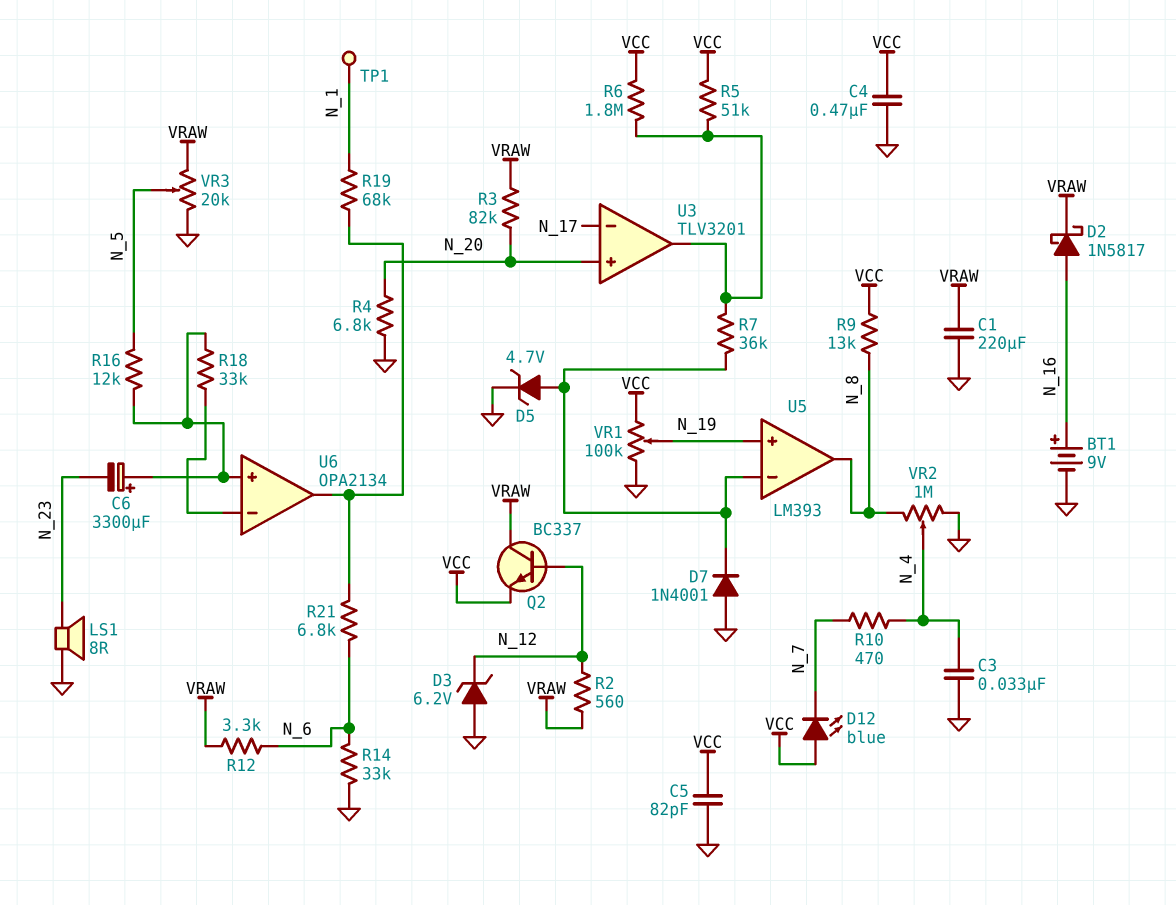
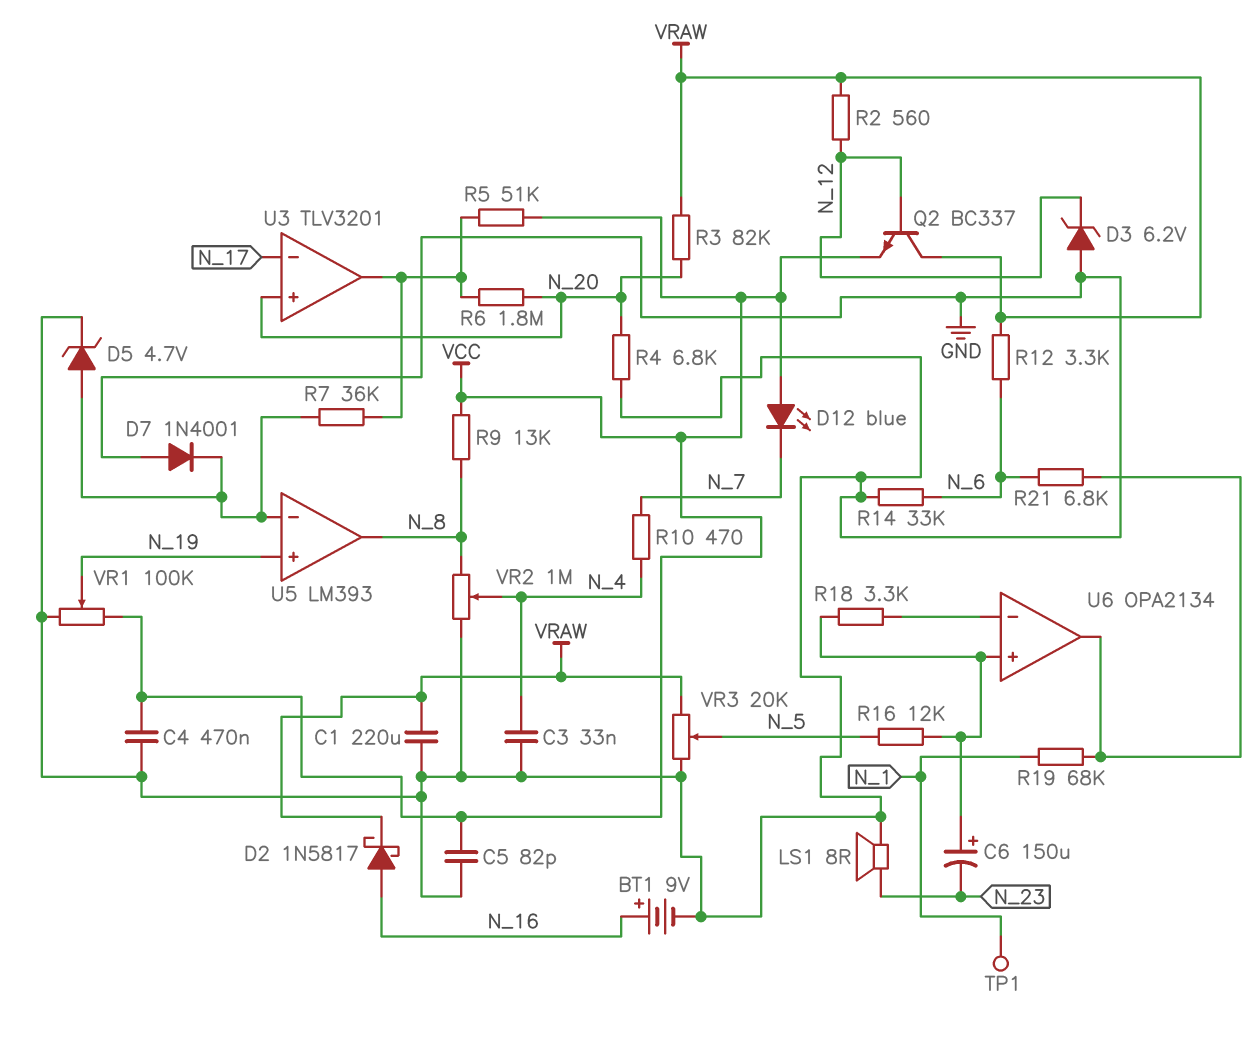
C6: 3300uF (plus U6/in+, minus N_23) -> 150uF (plus U6/in+, minus N_23)
R6: 1.8M (U3/out, VCC) -> 1.8M (N_20, U3/out)
R18: 33k (U6/in+, U6/in-) -> 3.3k (U6/in+, U6/in-)

